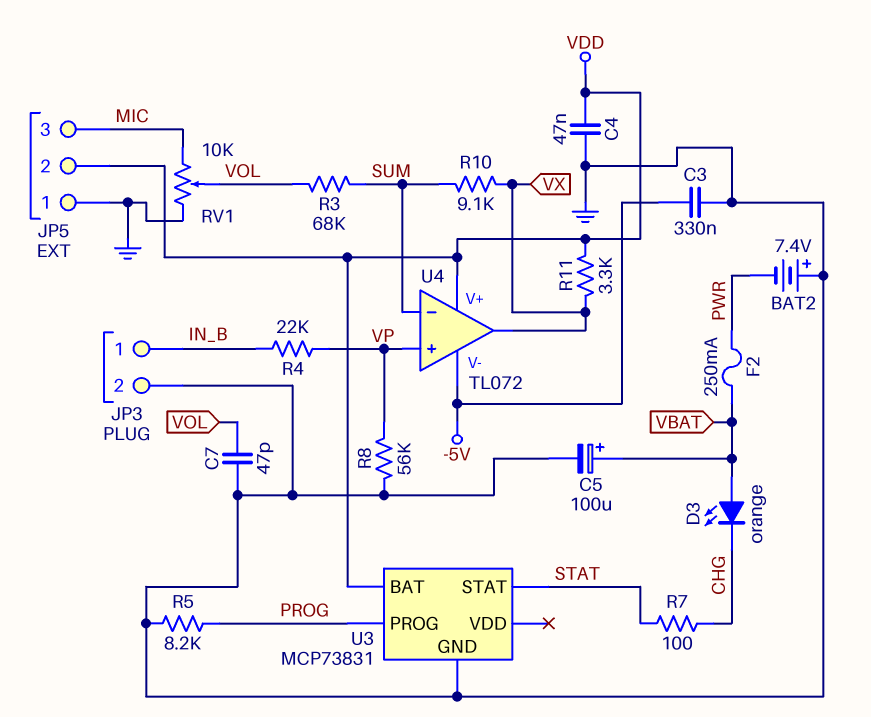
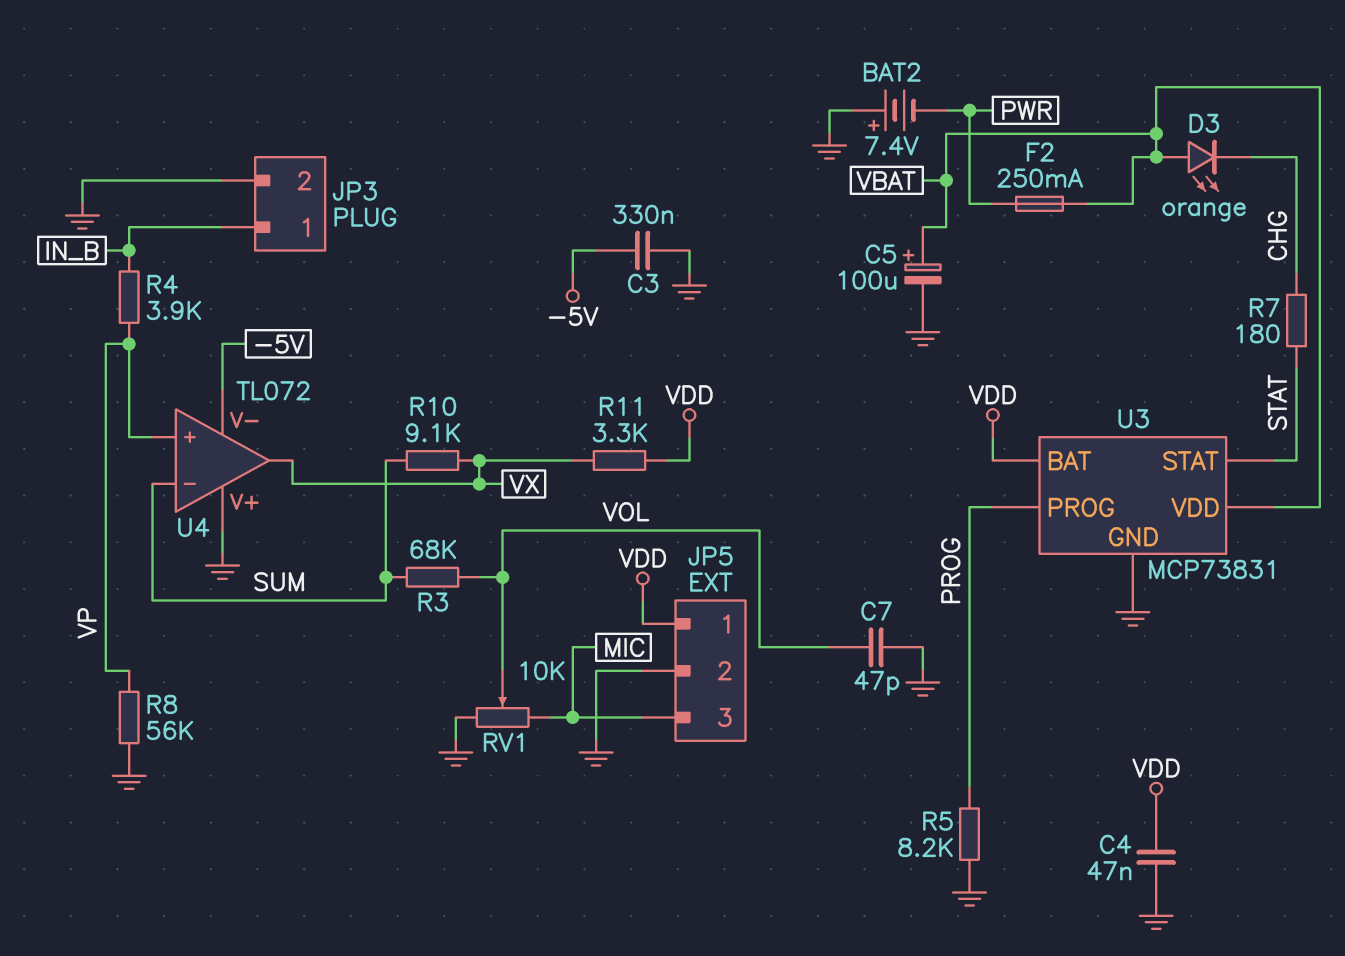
JP5 pin 1: GND -> VDD
JP5 pin 2: VDD -> GND
R4: 22k (IN_B, VP) -> 3.9k (IN_B, VP)
R7: 100 (CHG, STAT) -> 180 (CHG, STAT)
U3 pin VDD: none -> VBAT
U4 pin V+: VDD -> GND

